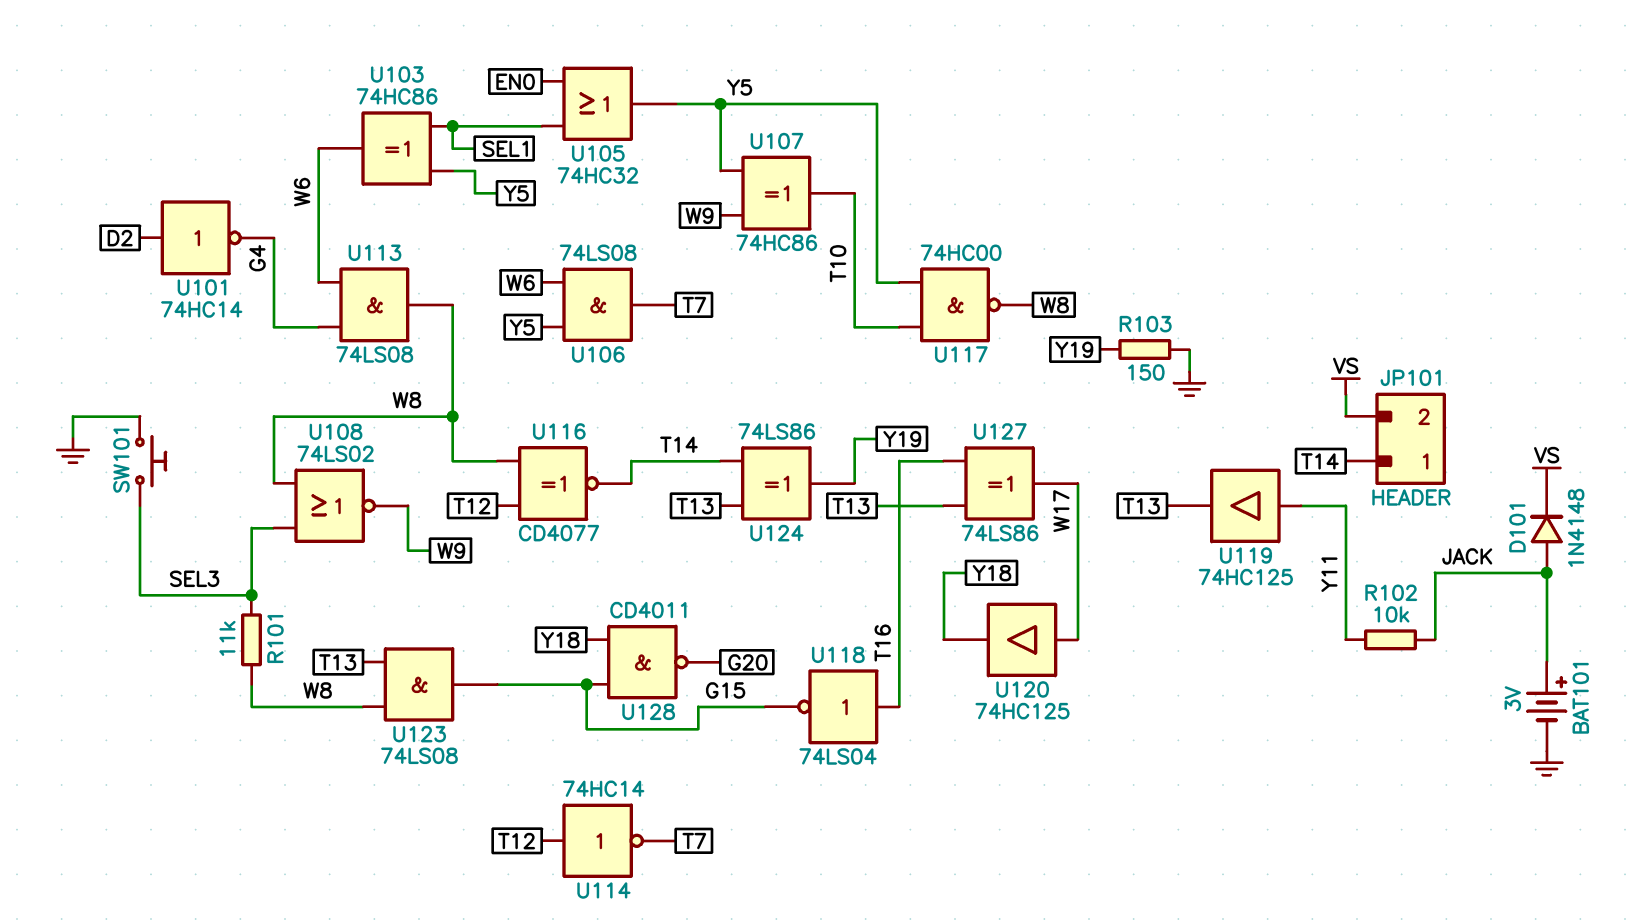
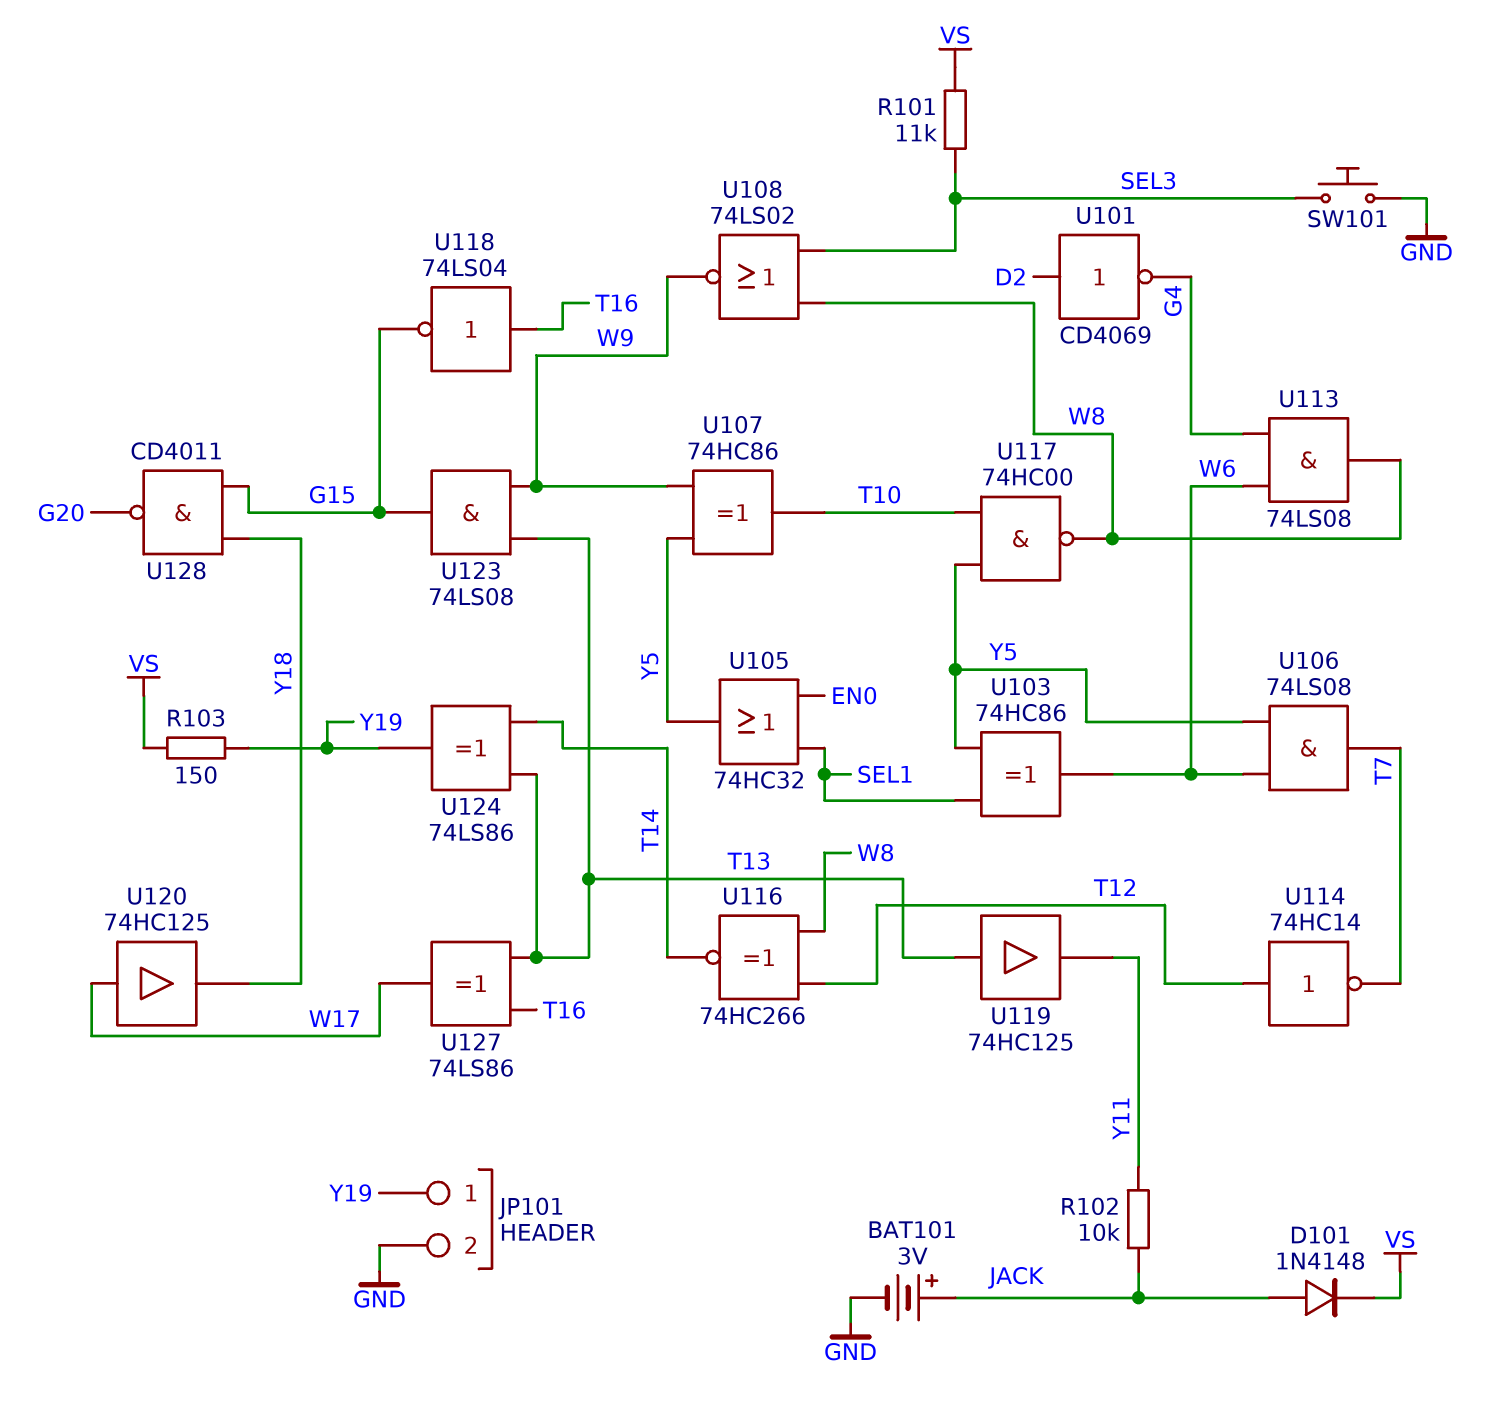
JP101 pin 1: T14 -> Y19
JP101 pin 2: VS -> GND
R101: 11k (SEL3, W8) -> 11k (SEL3, VS)
R103: 150 (GND, Y19) -> 150 (VS, Y19)
U101: NOT 74HC14 (in D2, out G4) -> NOT CD4069 (in D2, out G4)
U116: XNOR CD4077 (in T12, in W8, out T14) -> XNOR 74HC266 (in T12, in W8, out T14)
U119: buffer 74HC125 (in Y11, out T13) -> buffer 74HC125 (in T13, out Y11)
U123: AND 74LS08 (in T13, in W8, out G15) -> AND 74LS08 (in T13, in W9, out G15)

